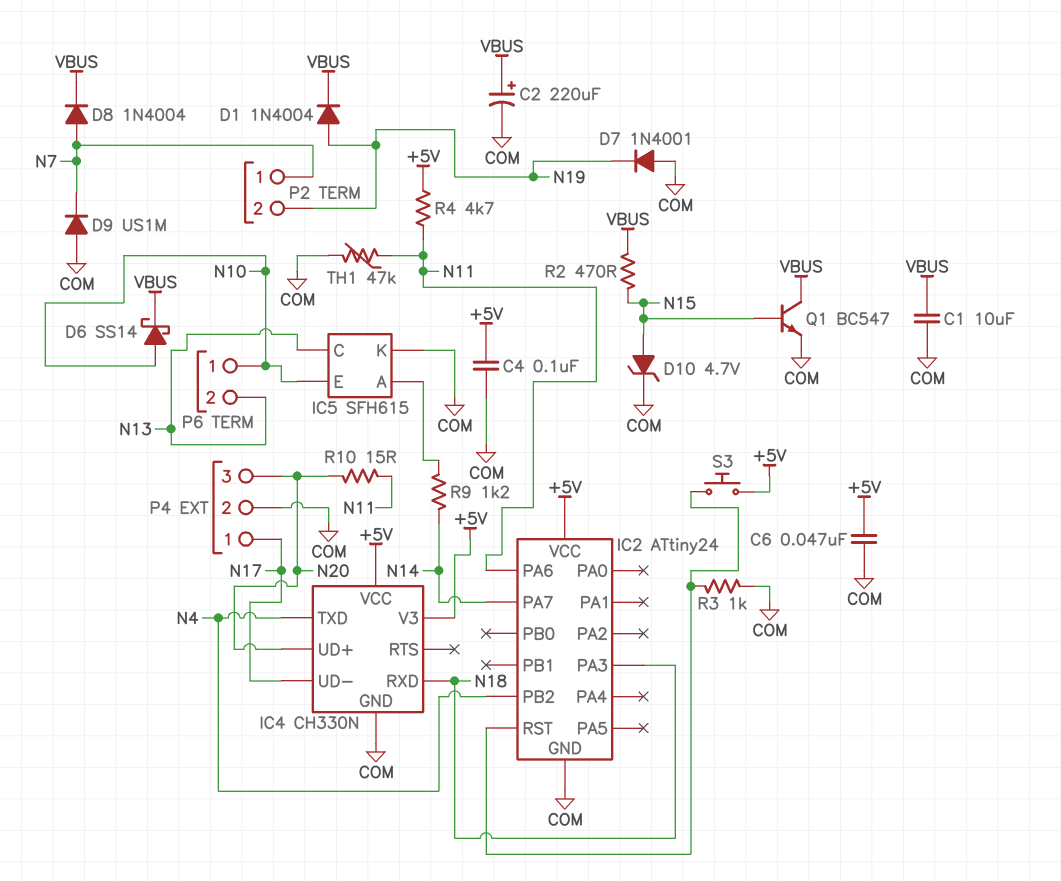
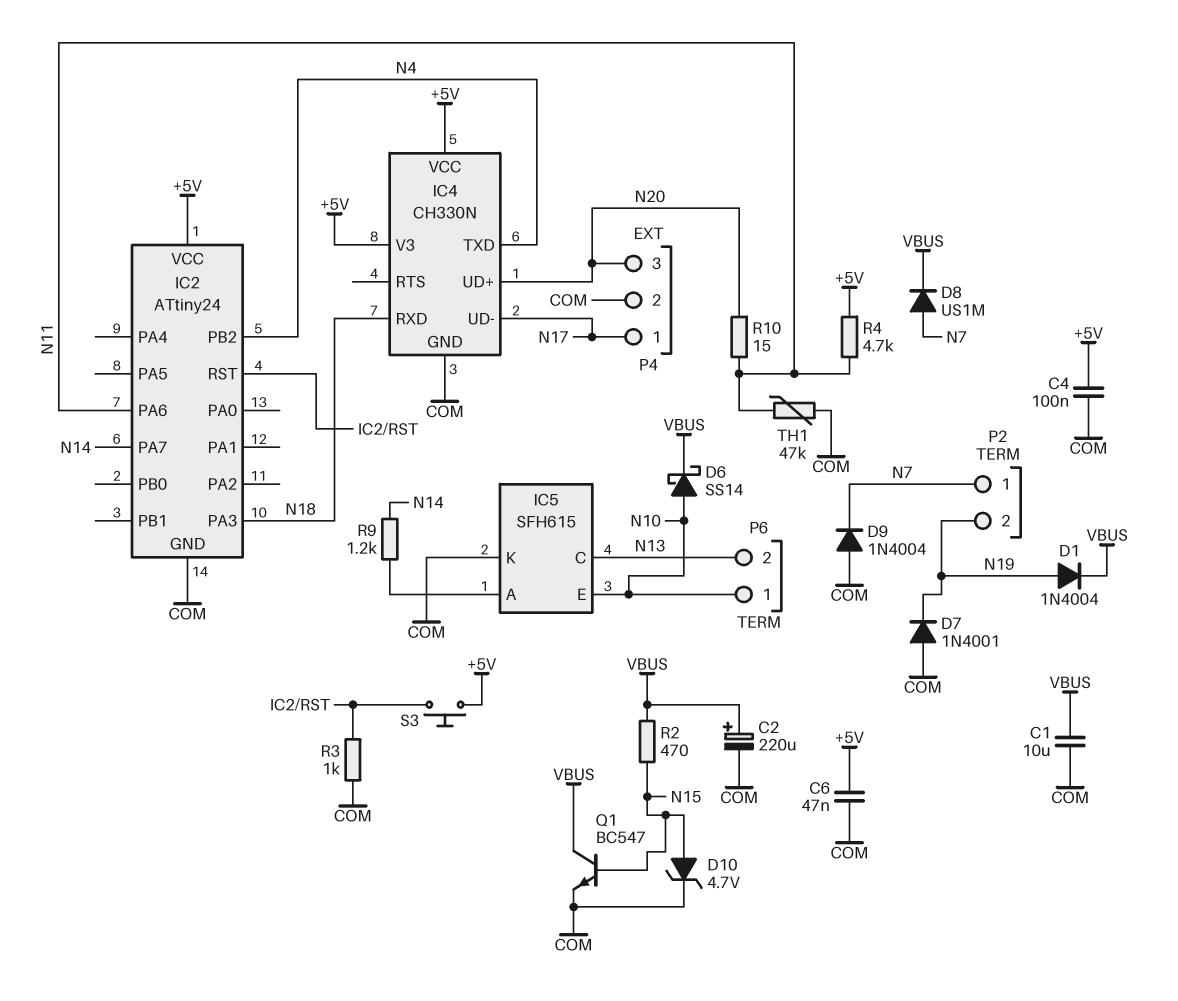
D8: diode 1N4004 (A N7, K VBUS) -> diode US1M (A N7, K VBUS)
D9: diode US1M (A COM, K N7) -> diode 1N4004 (A COM, K N7)

